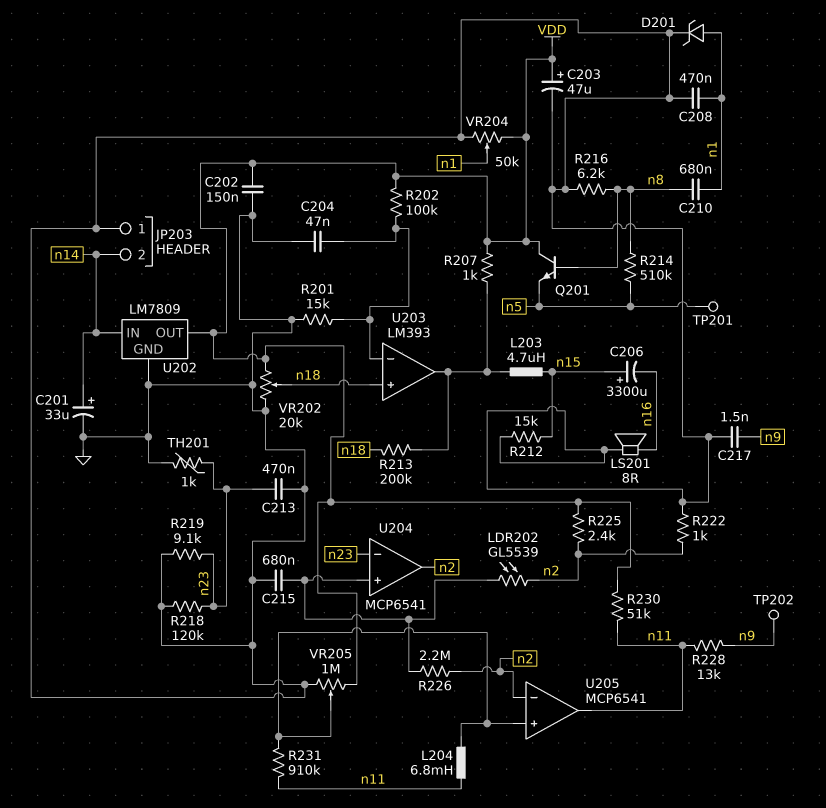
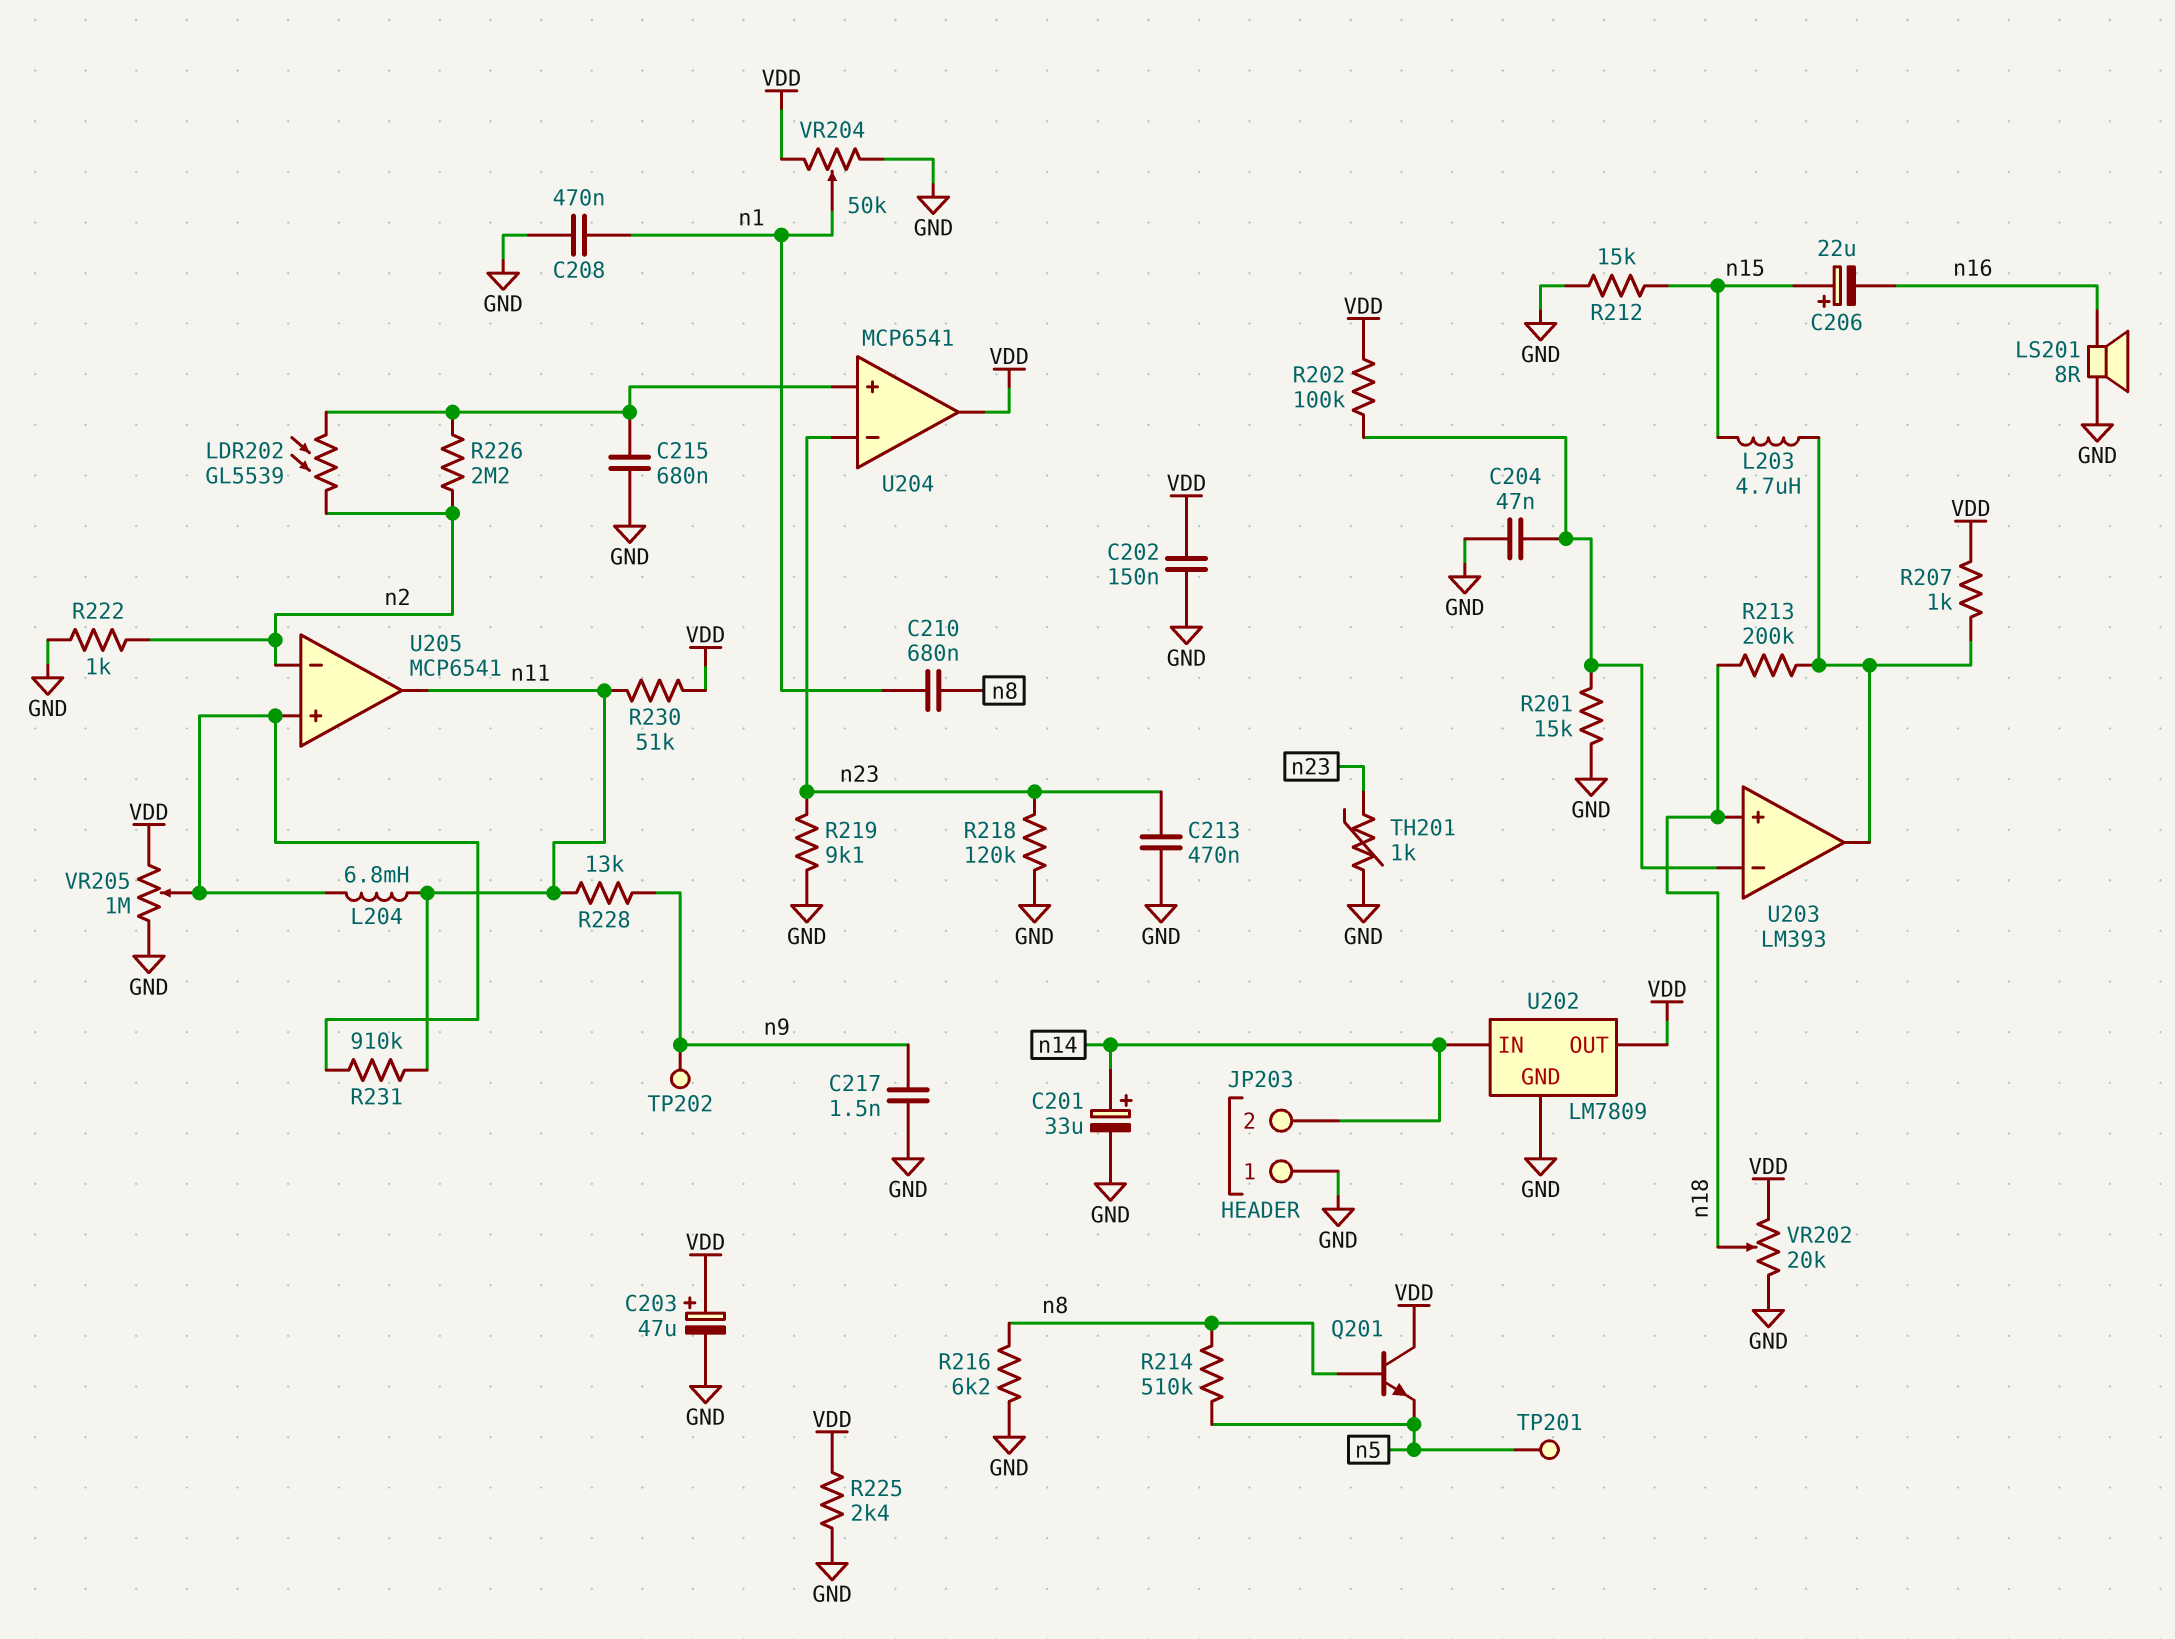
C206: 3300uF (plus n15, minus n16) -> 22uF (plus n15, minus n16)
D201: zener (A n1, K GND) -> none
R225: 2.4k (VDD, n2) -> 2.4k (GND, VDD)
U204 pin out: n2 -> VDD

